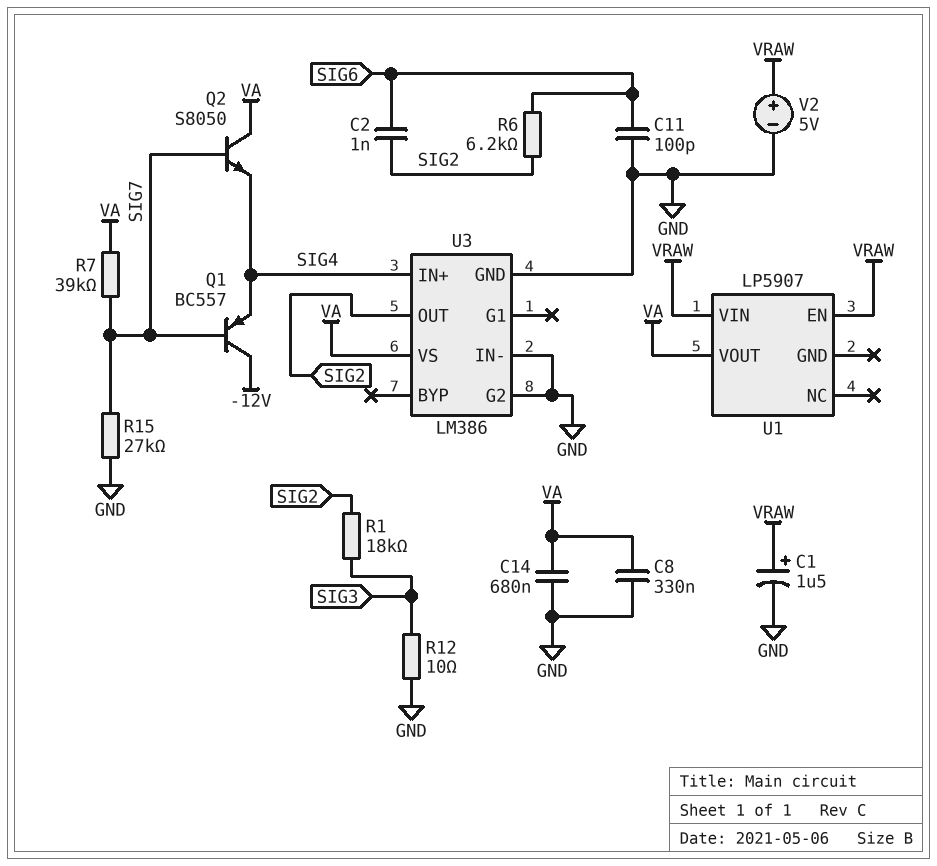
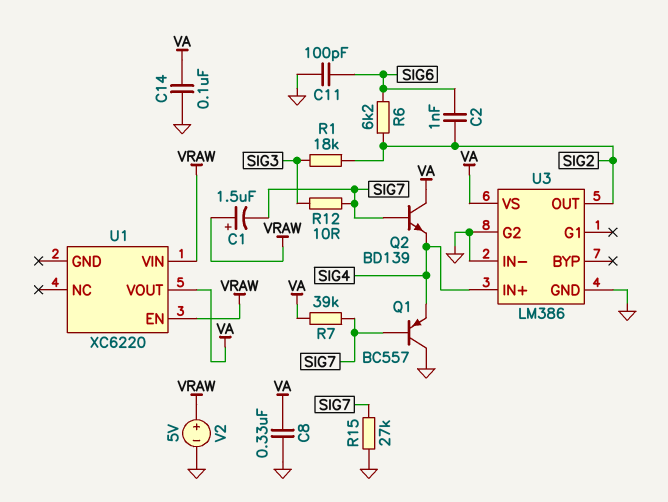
C1: 1.5uF (plus VRAW, minus GND) -> 1.5uF (plus VRAW, minus SIG7)
C14: 680nF (GND, VA) -> 100nF (GND, VA)
Q1: PNP BC557 (B SIG7, C -12V, E SIG4) -> PNP BC557 (B SIG7, C GND, E SIG4)
Q2: NPN S8050 (B SIG7, C VA, E SIG4) -> NPN BD139 (B SIG7, C VA, E SIG4)
R12: 10 (GND, SIG3) -> 10 (SIG3, SIG7)
U1: LP5907 -> XC6220

